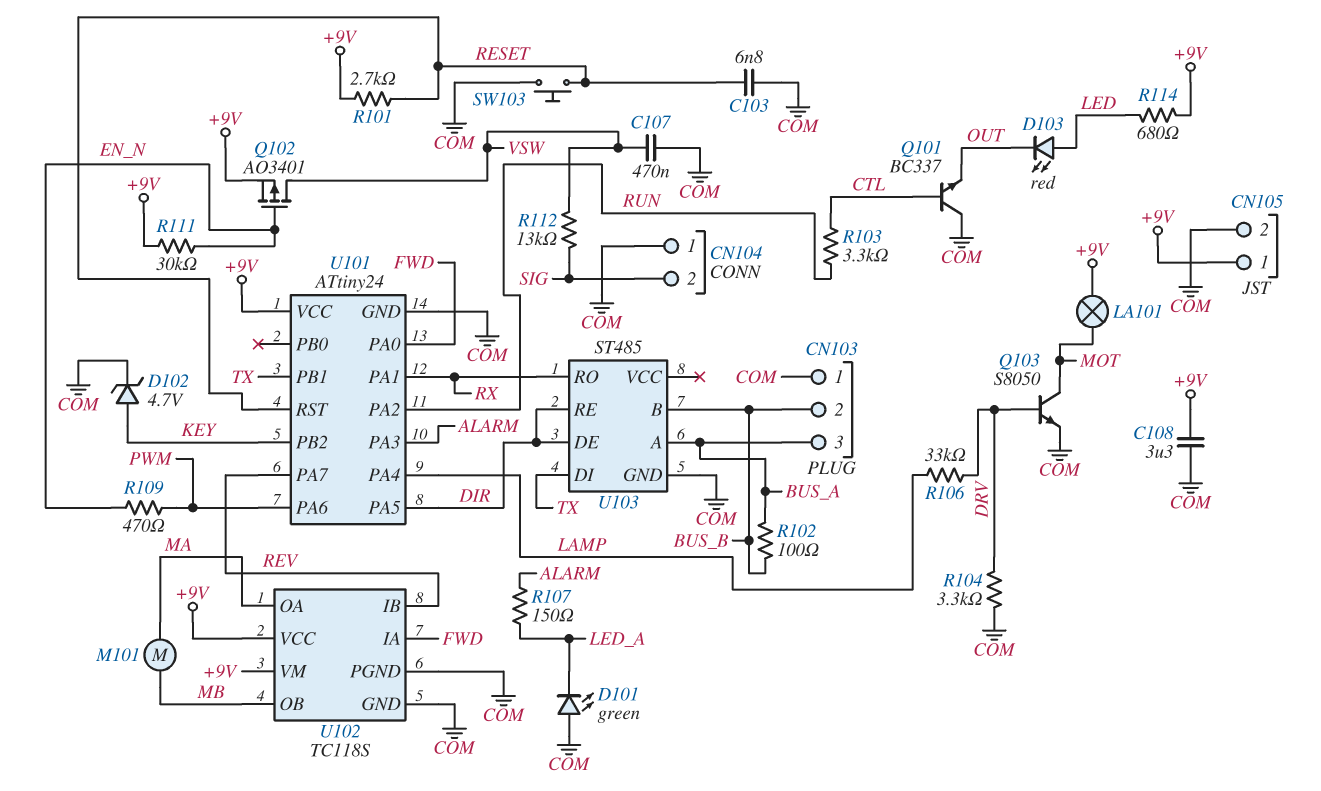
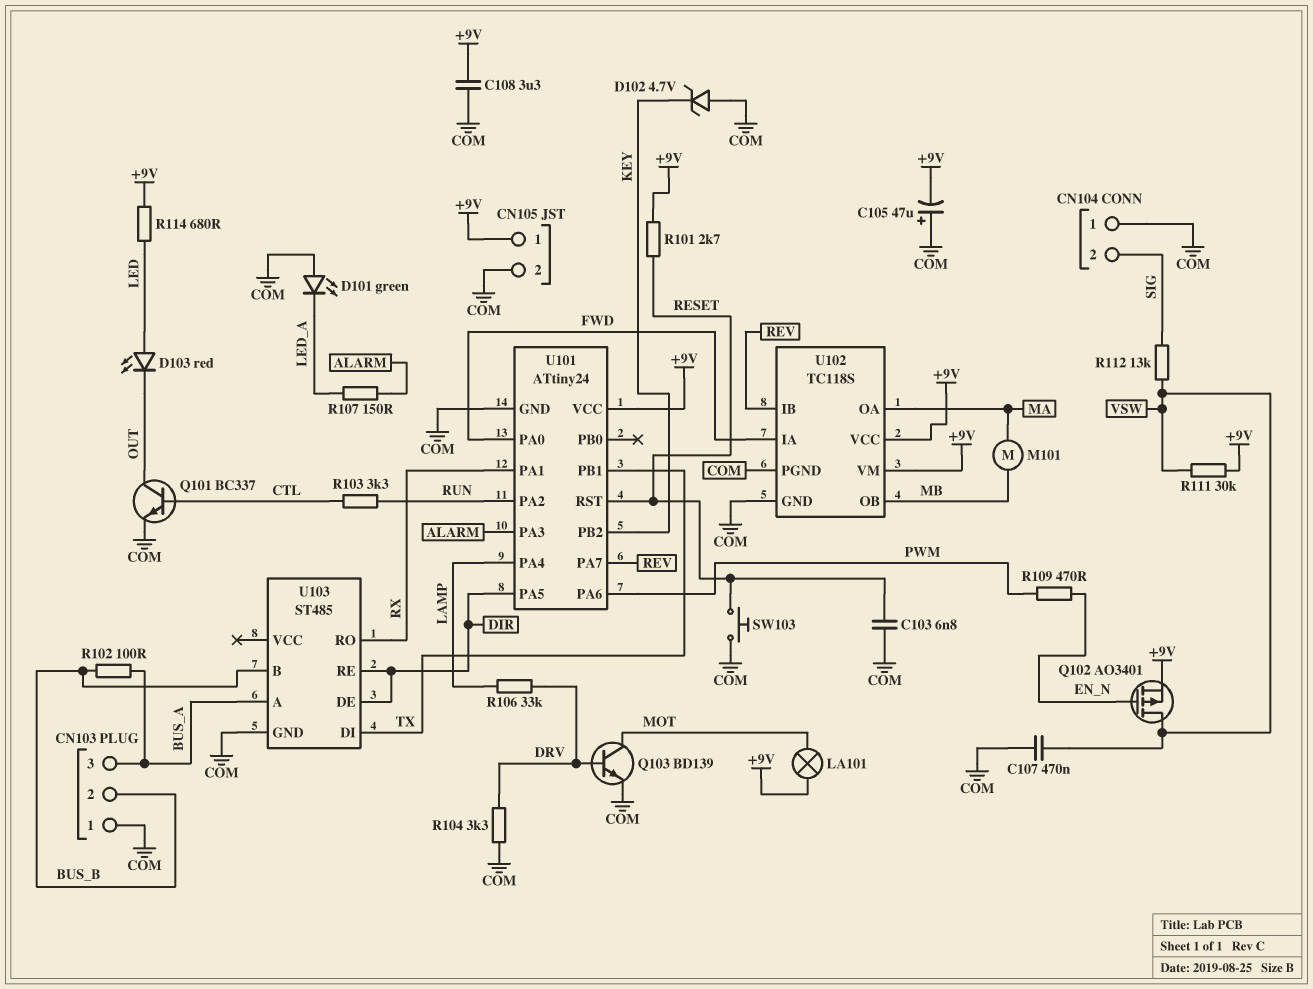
C105: none -> 47uF (plus COM, minus +9V)
D102: zener 4.7V (A KEY, K COM) -> zener 4.7V (A COM, K KEY)
Q101: NPN BC337 (B CTL, C COM, E OUT) -> NPN BC337 (B CTL, C OUT, E COM)
Q103: NPN S8050 (B DRV, C MOT, E COM) -> NPN BD139 (B DRV, C MOT, E COM)
R111: 30k (+9V, EN_N) -> 30k (+9V, VSW)

